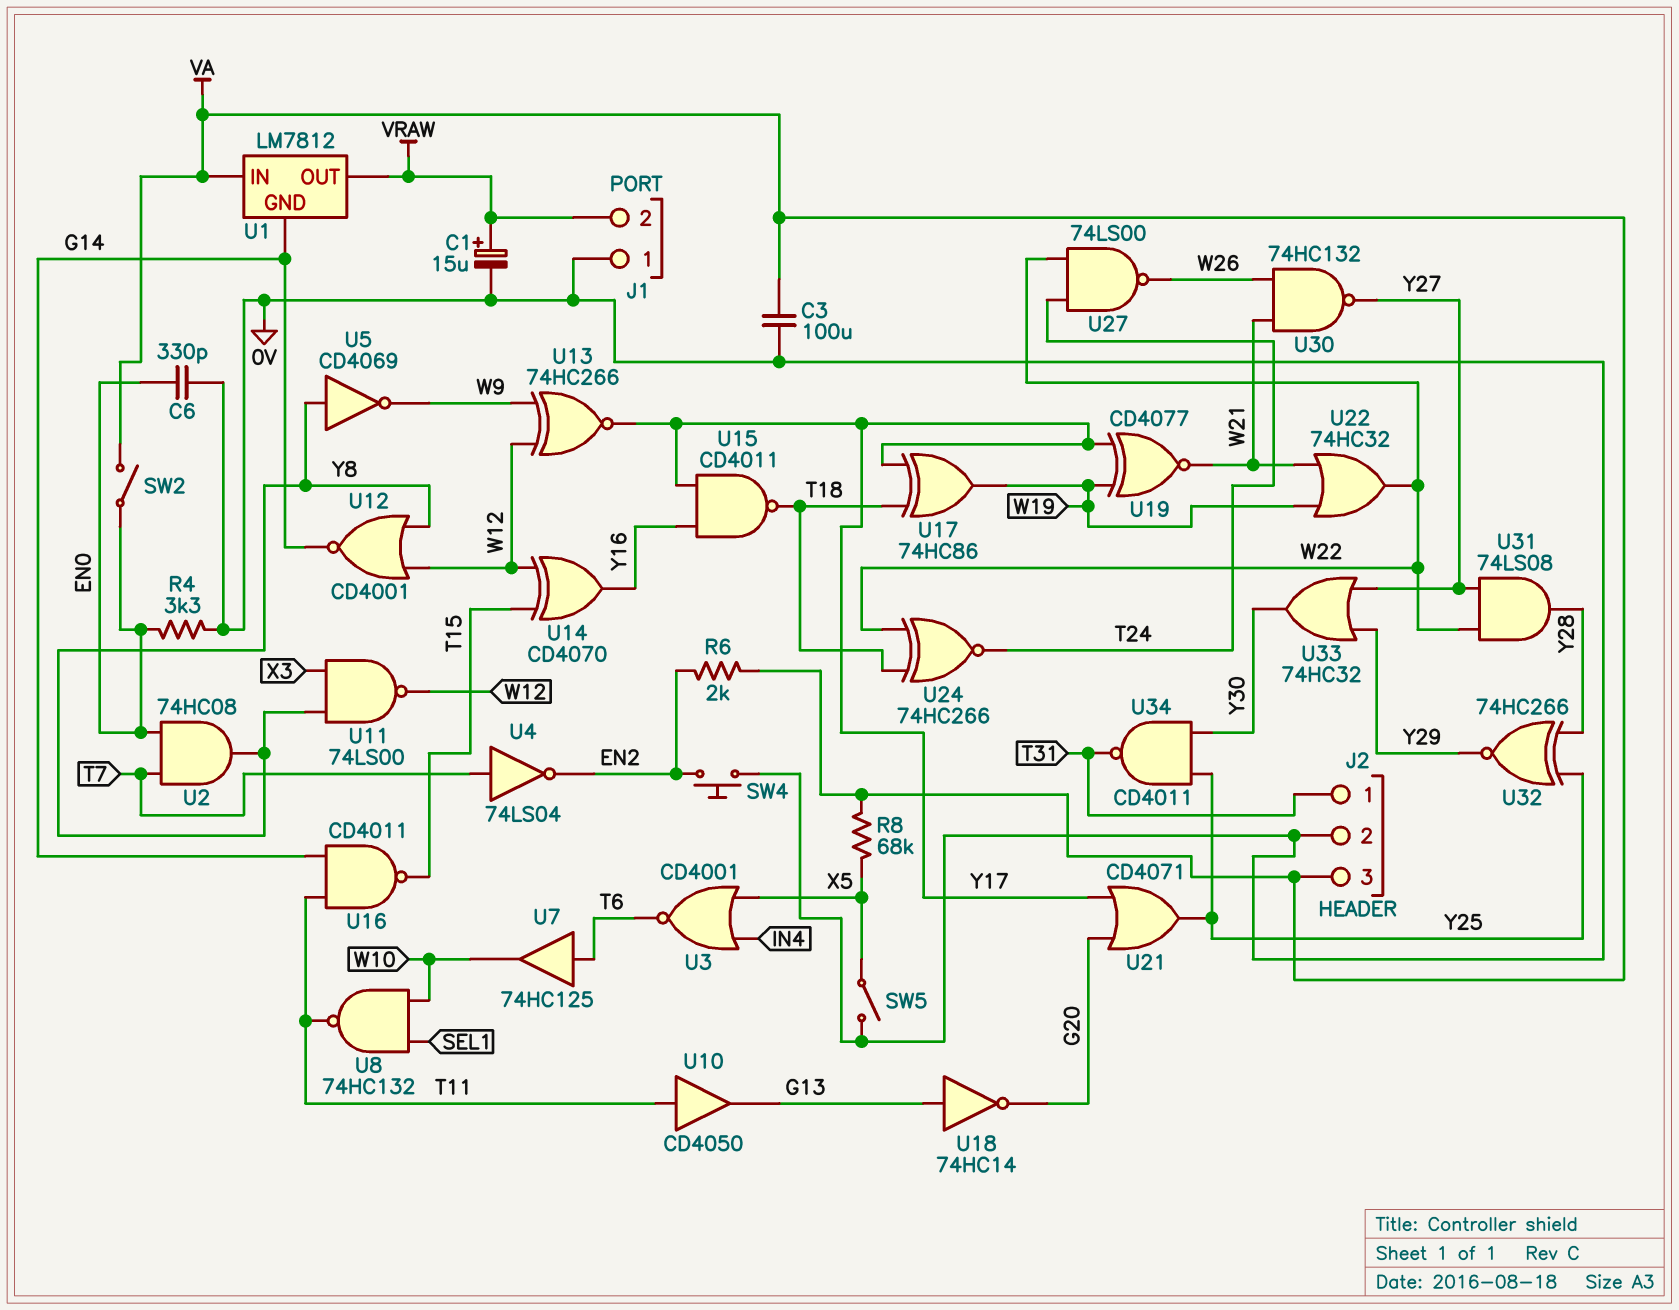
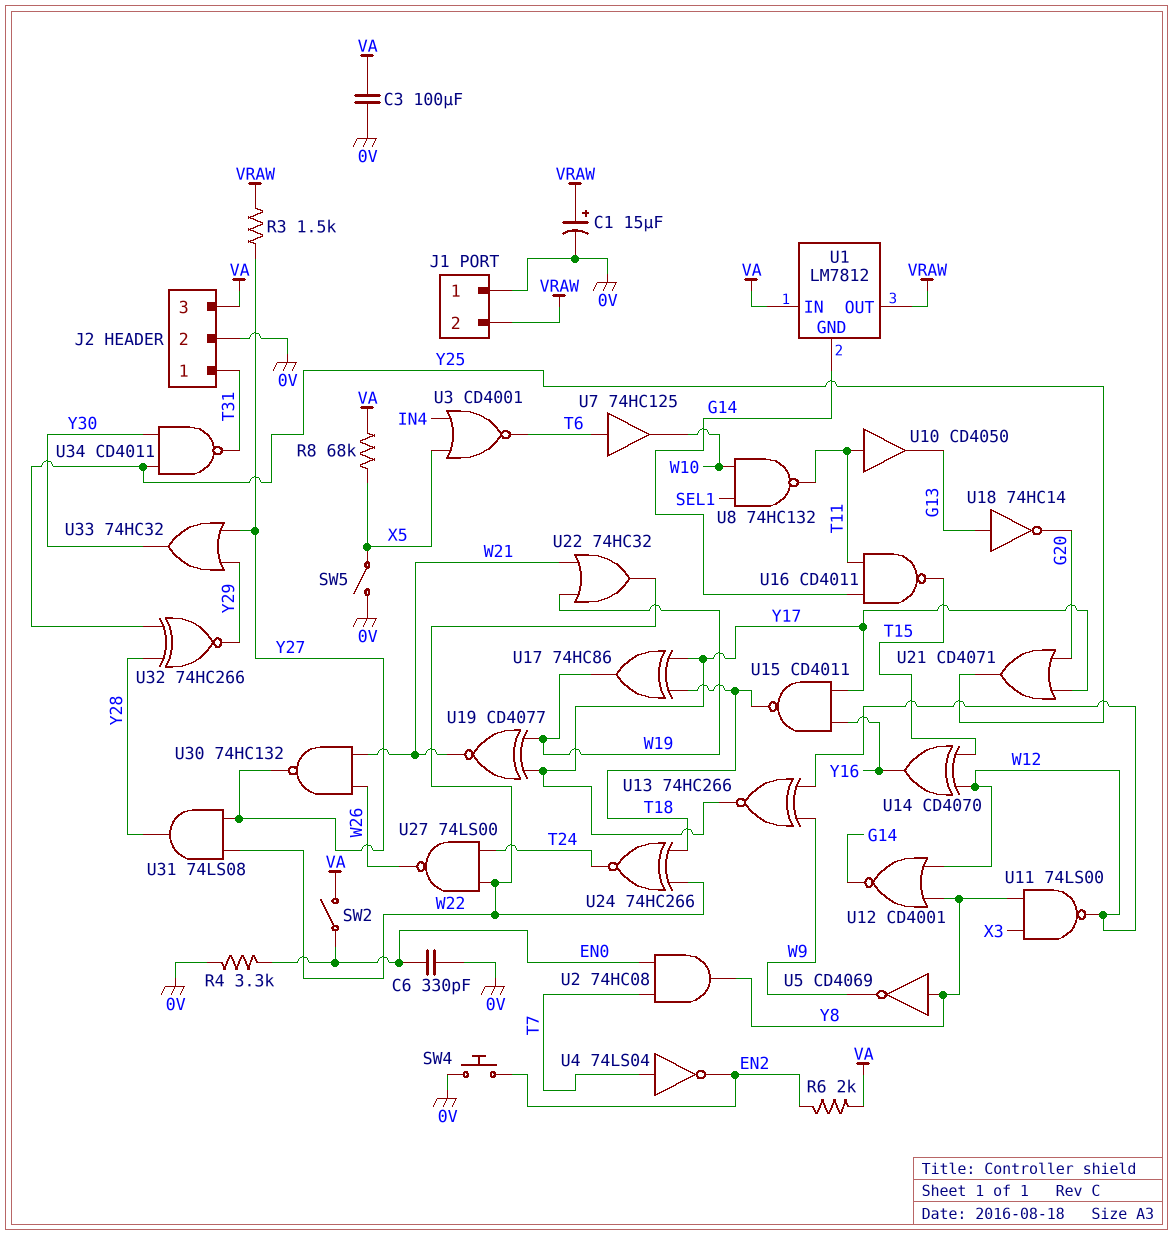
R3: none -> 1.5k (VRAW, Y27)

